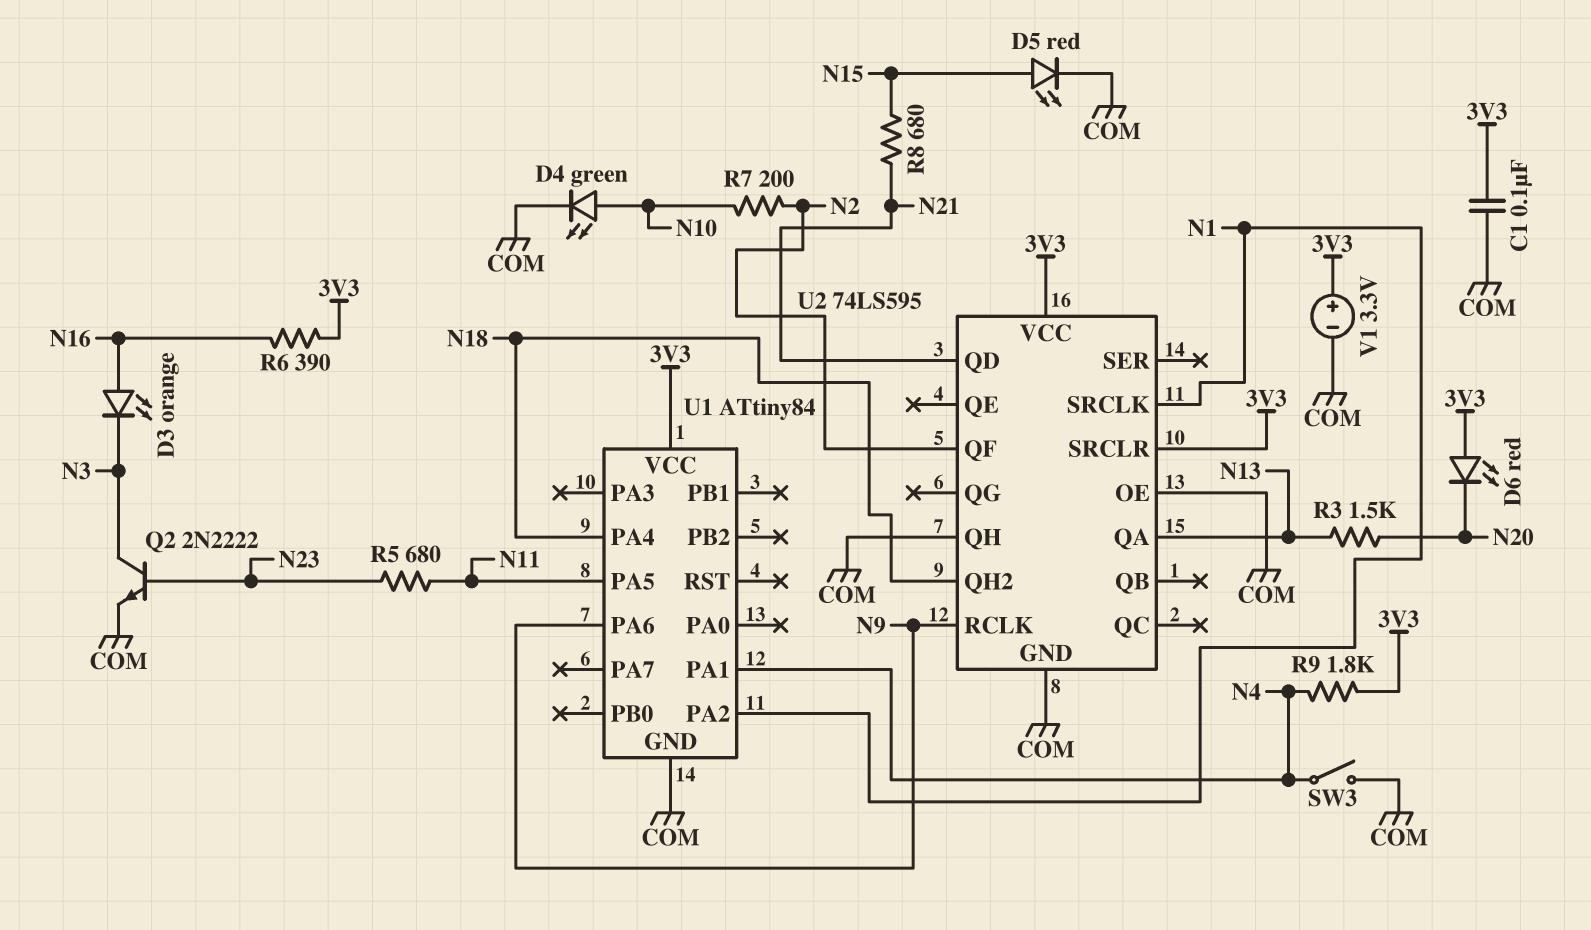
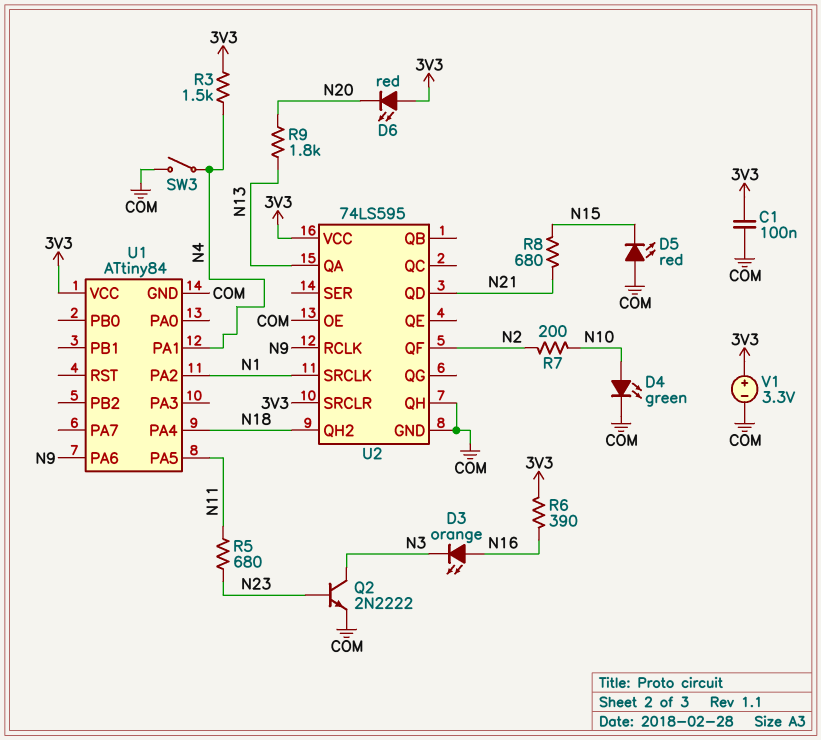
D5: LED red (A N15, K COM) -> LED red (A COM, K N15)
R3: 1.5k (N13, N20) -> 1.5k (3V3, N4)
R9: 1.8k (3V3, N4) -> 1.8k (N13, N20)

